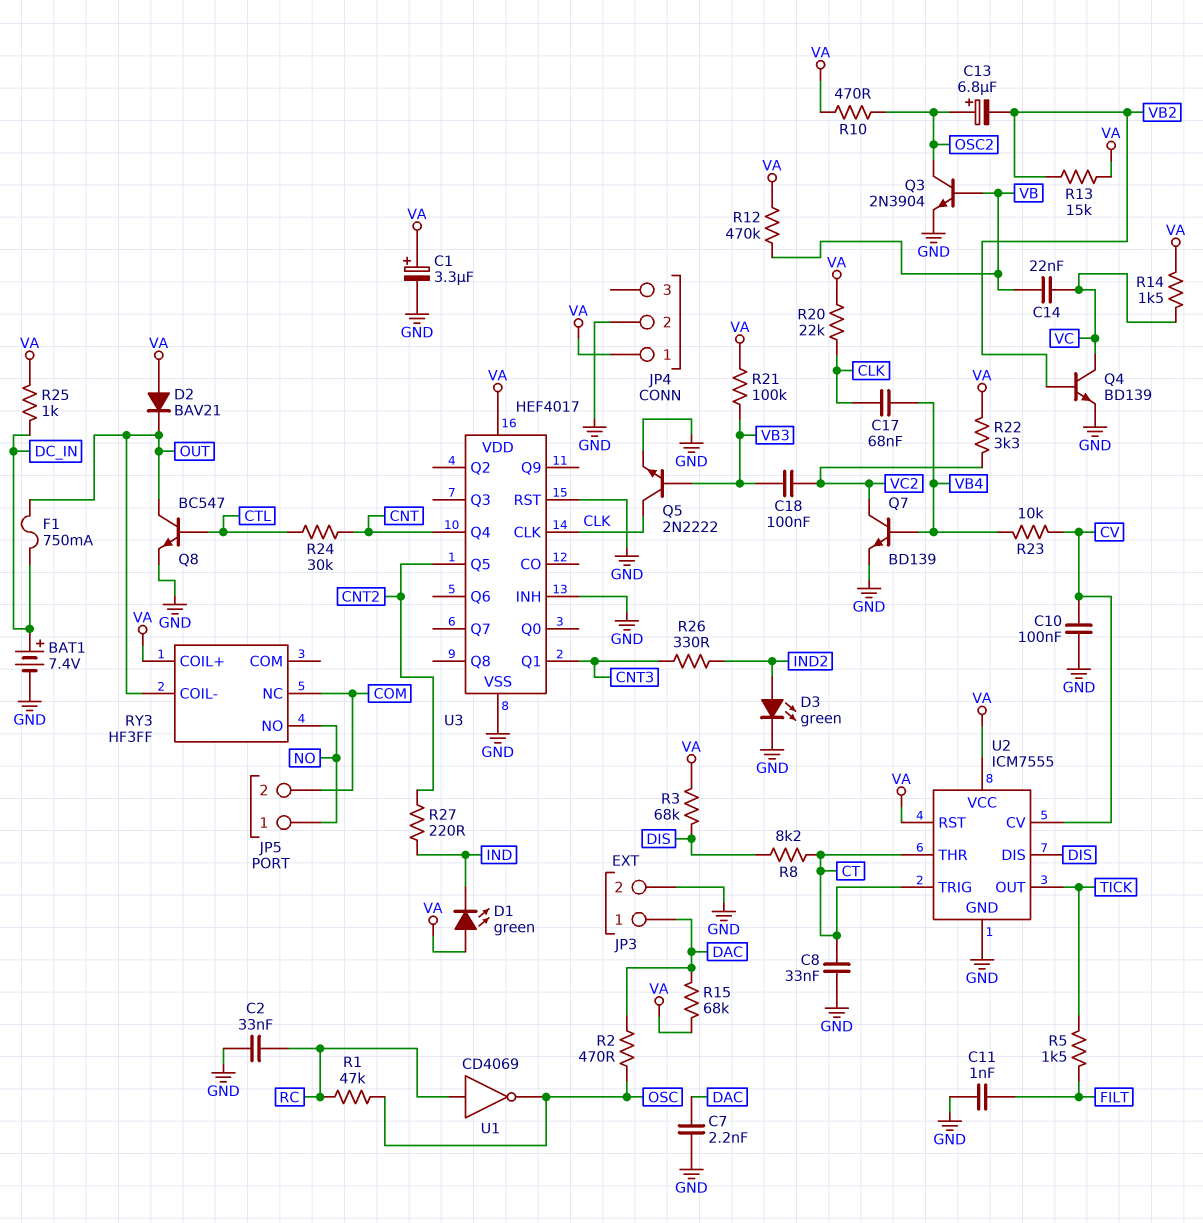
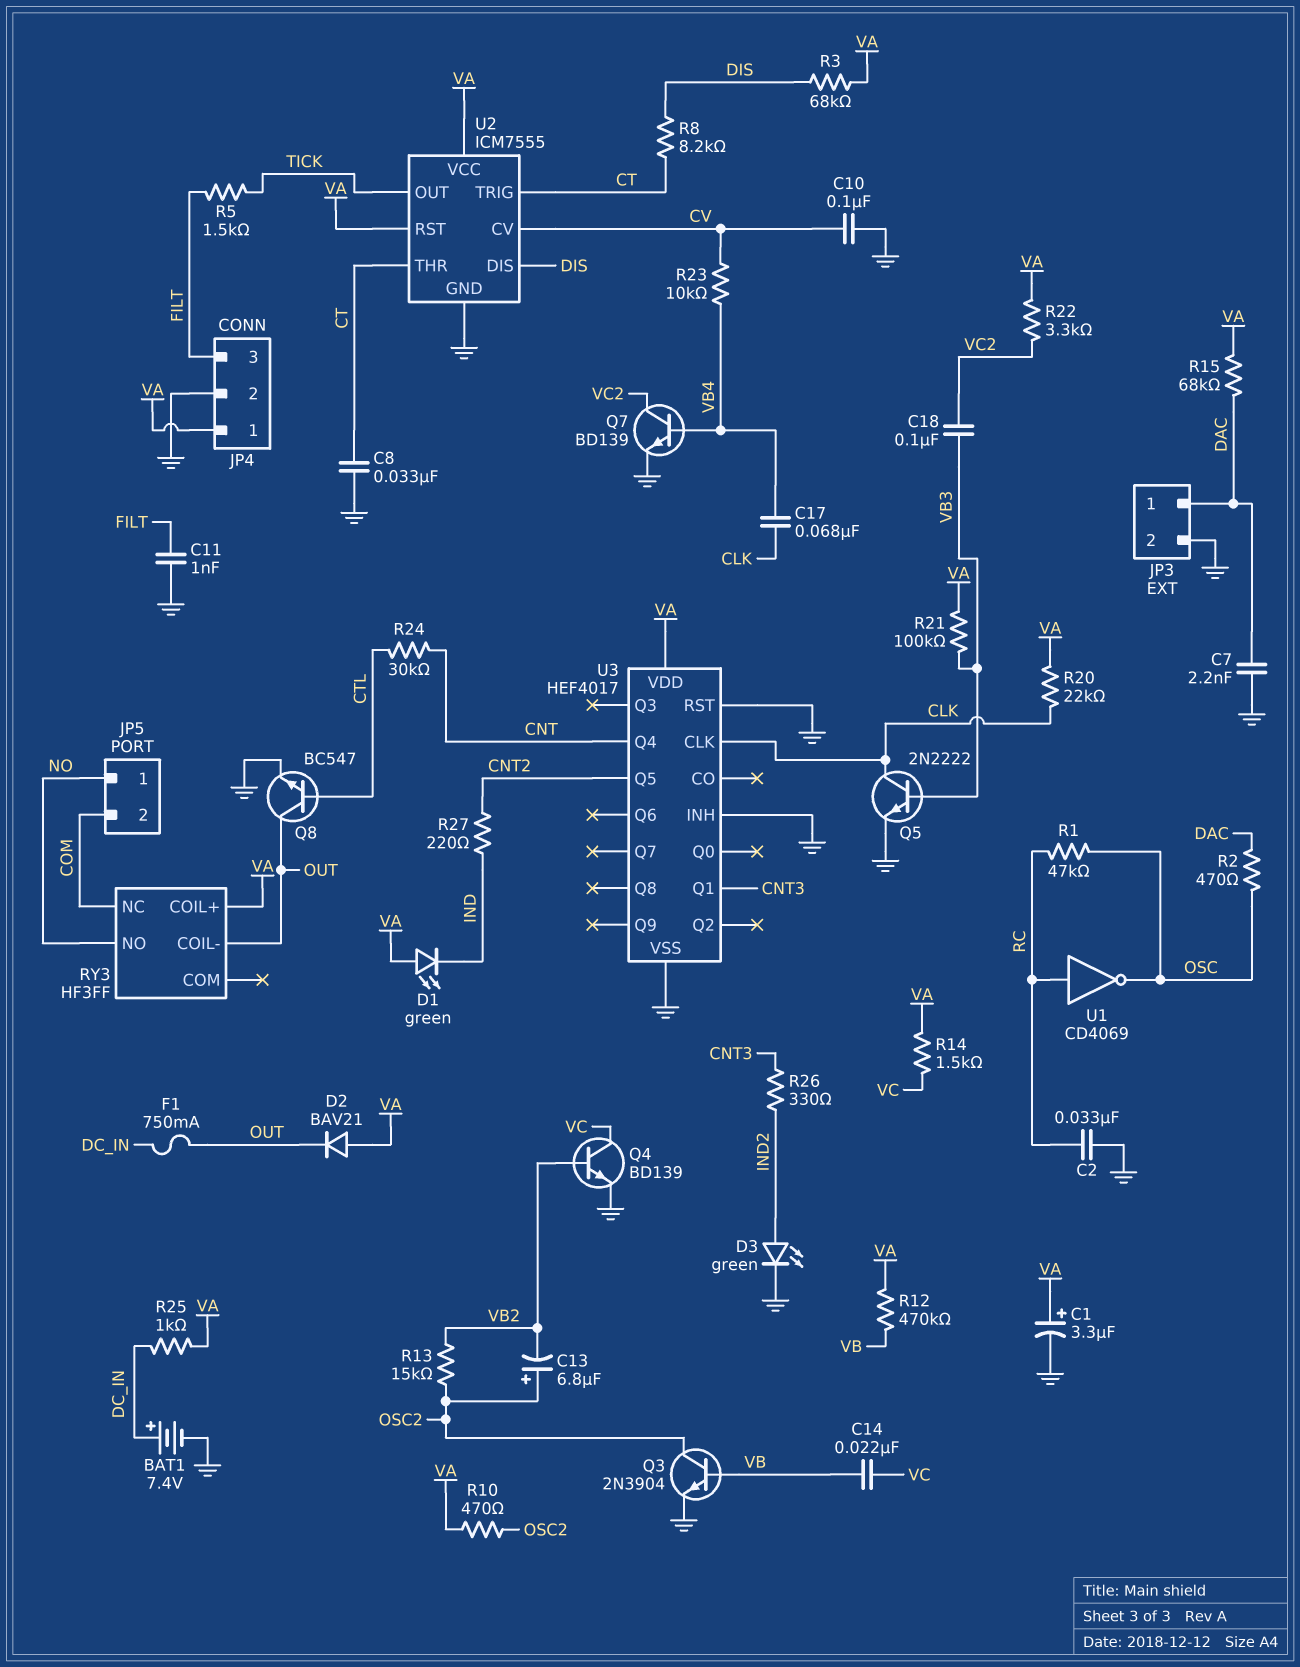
JP4 pin 3: none -> FILT
R13: 15k (VA, VB2) -> 15k (OSC2, VB2)

